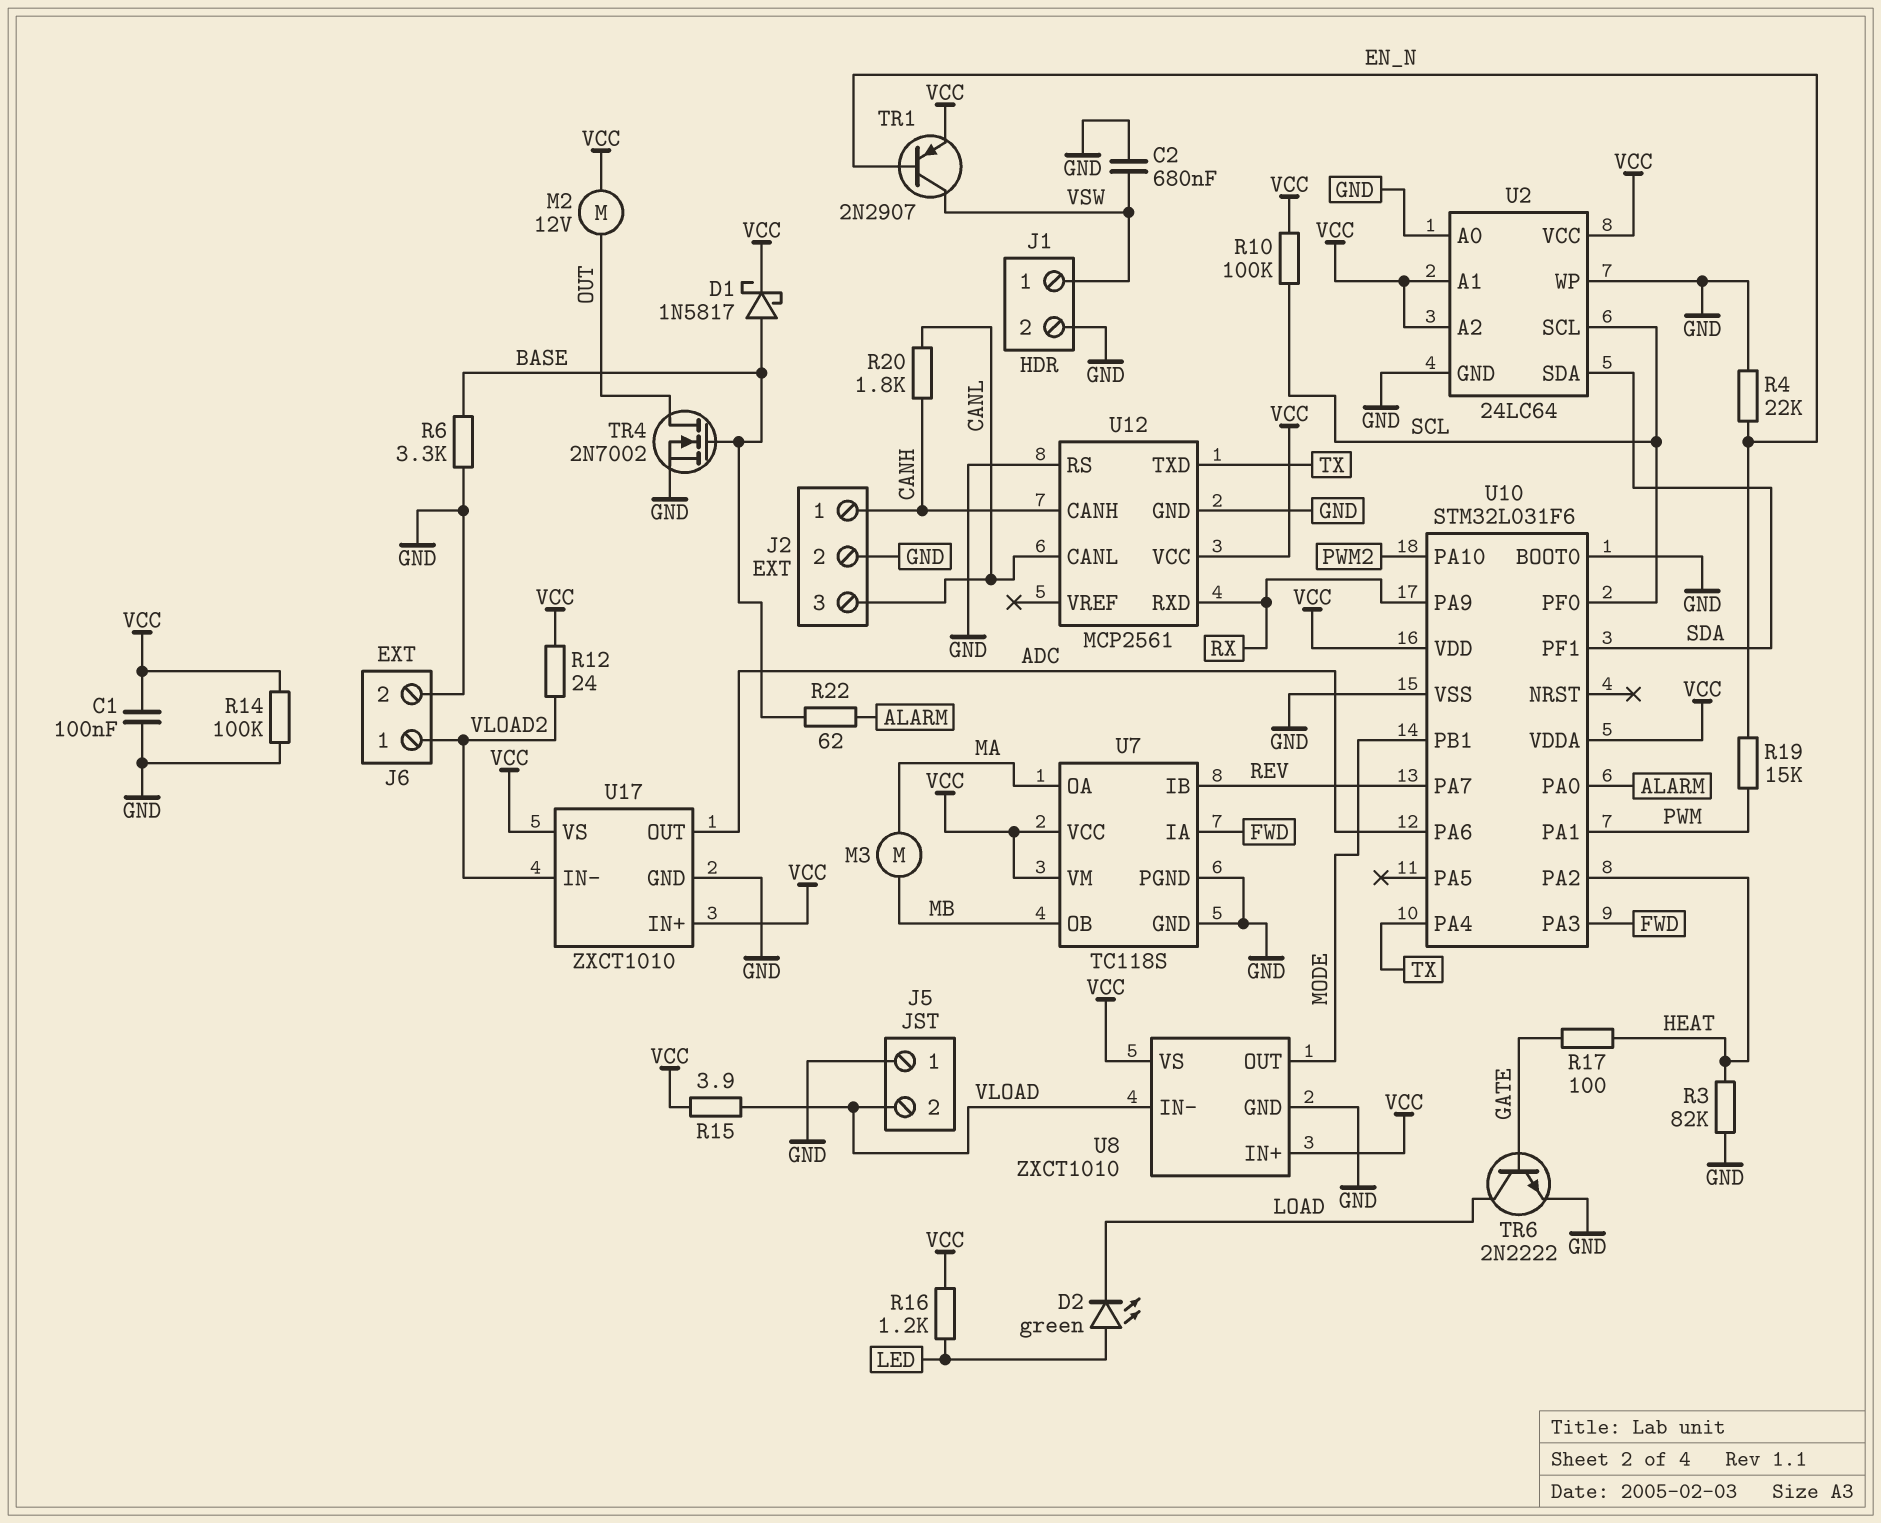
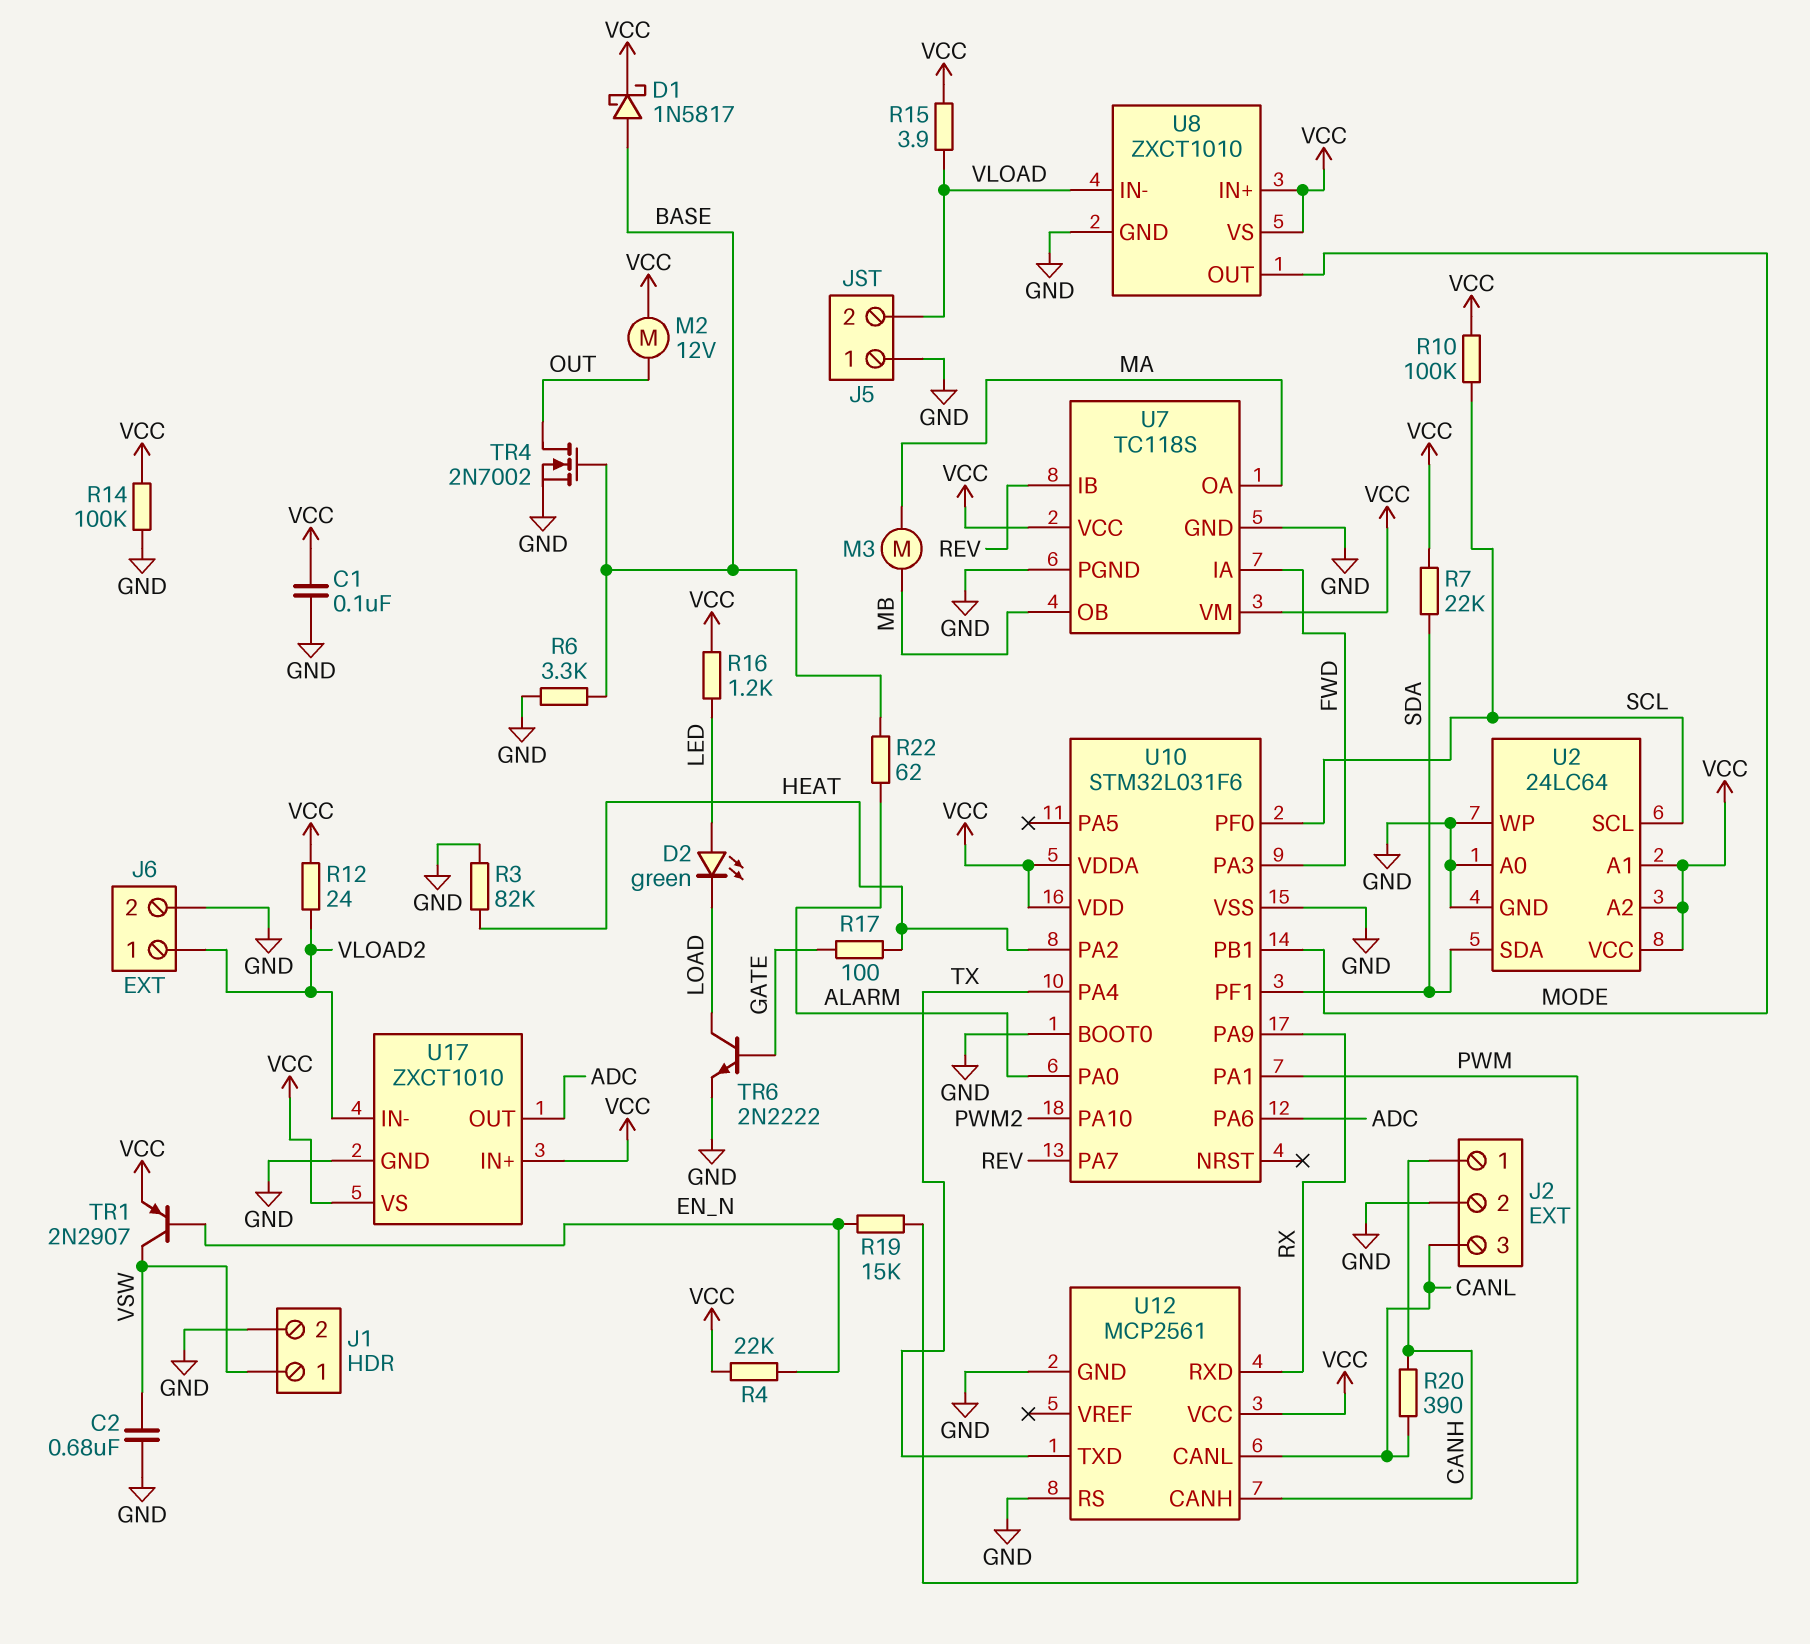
R4: 22k (EN_N, GND) -> 22k (EN_N, VCC)
R7: none -> 22k (SDA, VCC)
R20: 1.8k (CANH, CANL) -> 390 (CANH, CANL)

